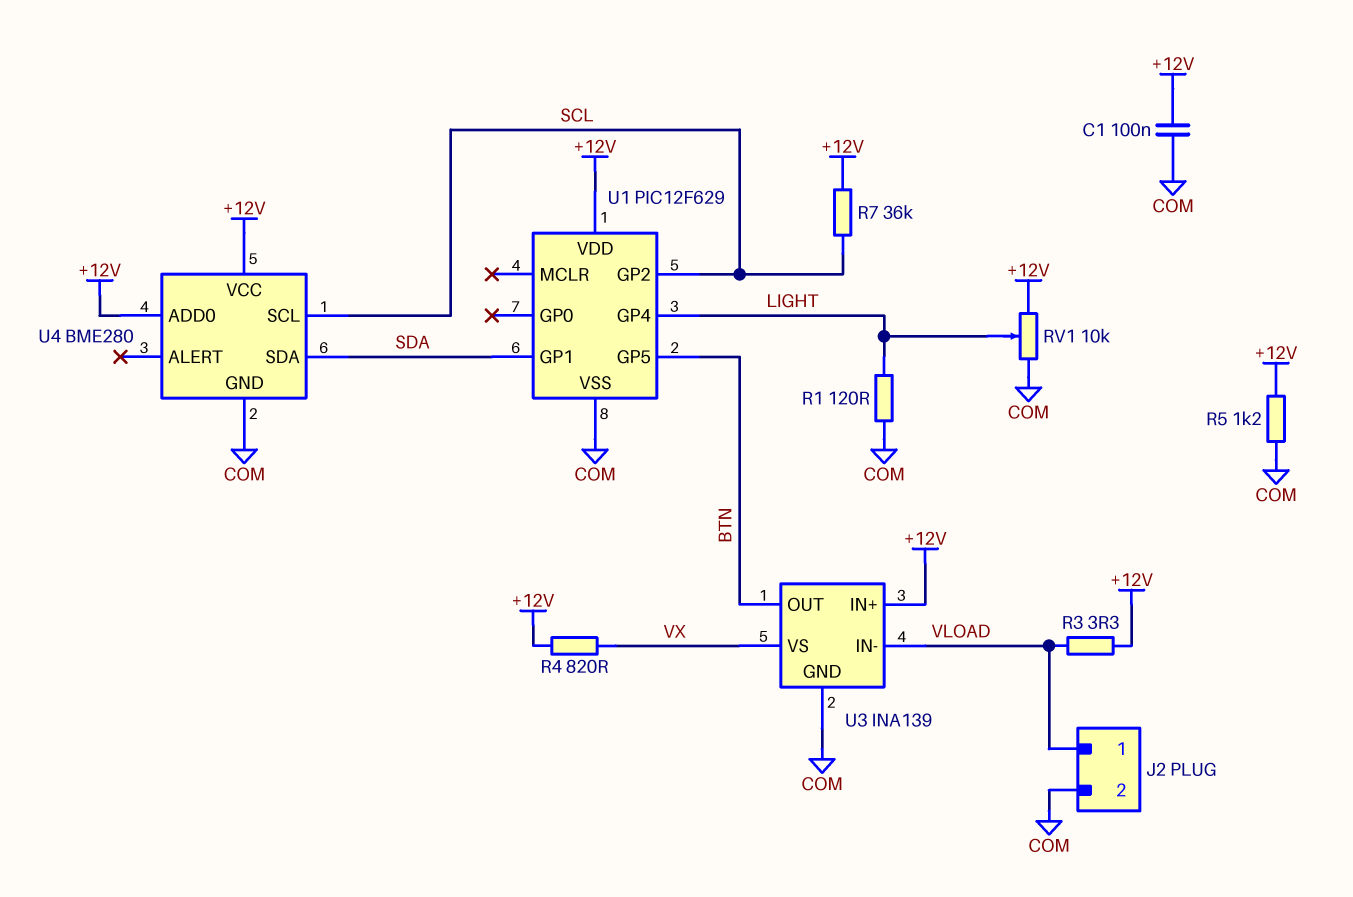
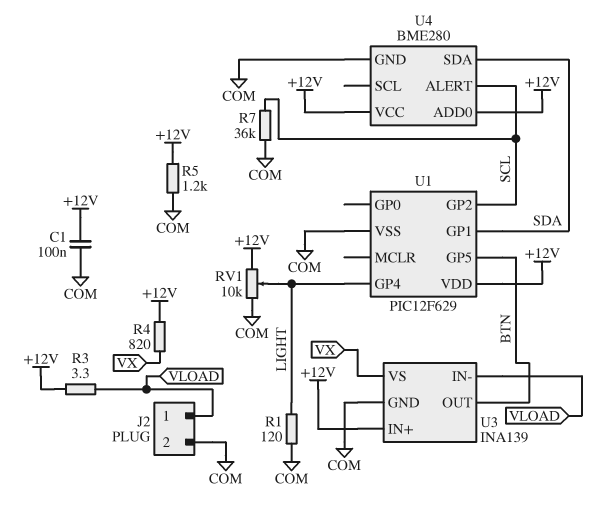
R7: 36k (+12V, SCL) -> 36k (COM, SCL)
U4 pin ALERT: none -> SCL
U4 pin SCL: SCL -> none

